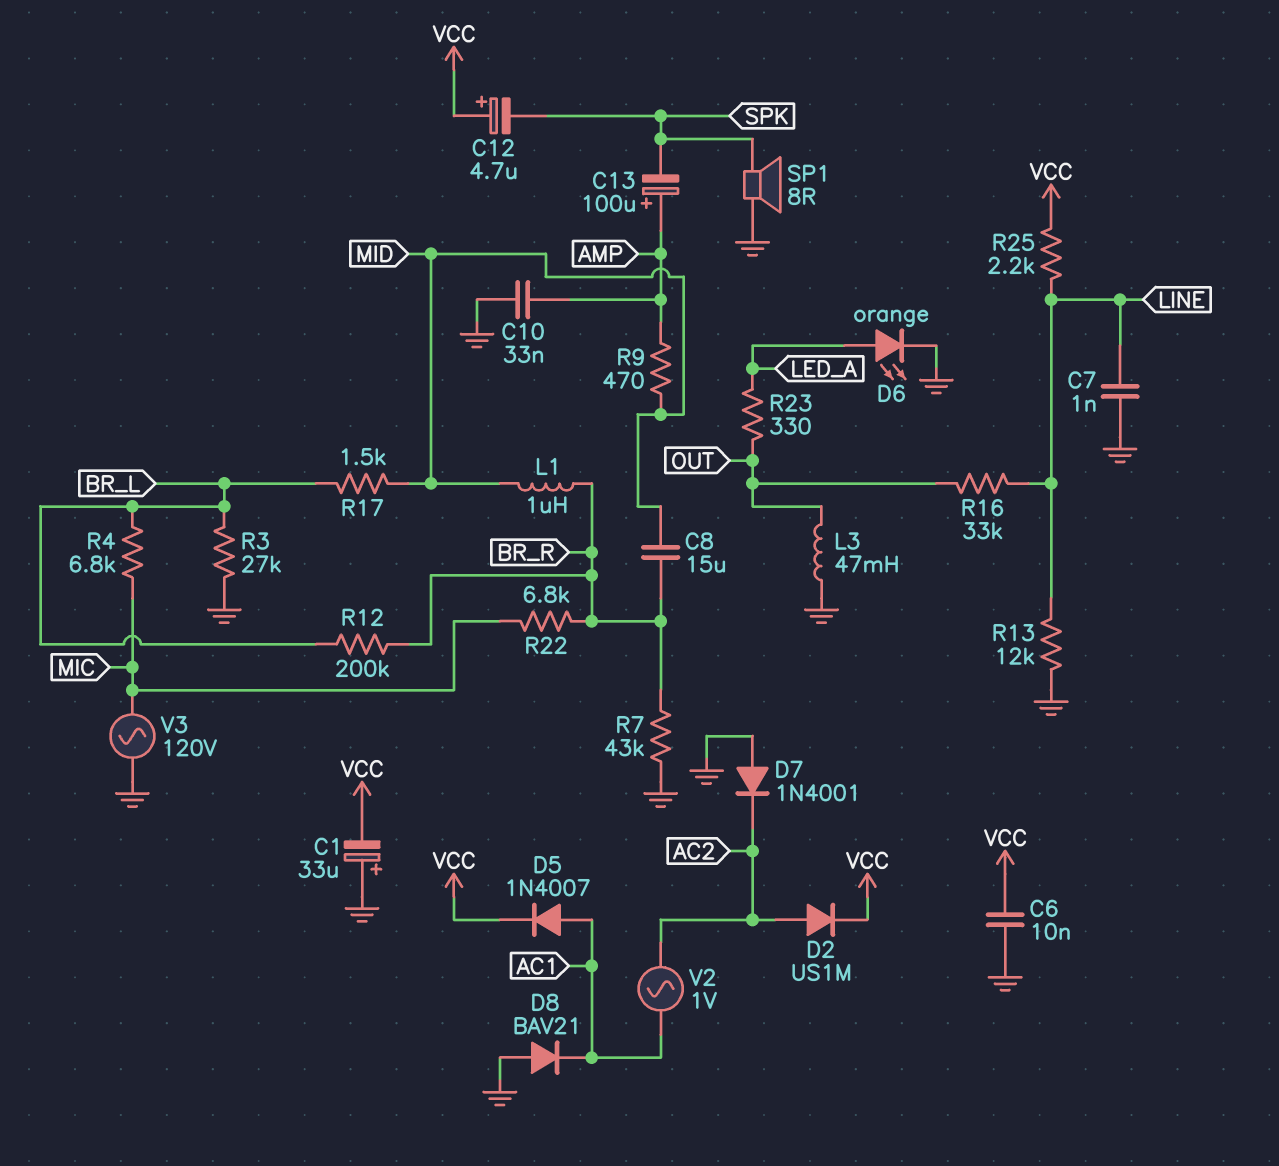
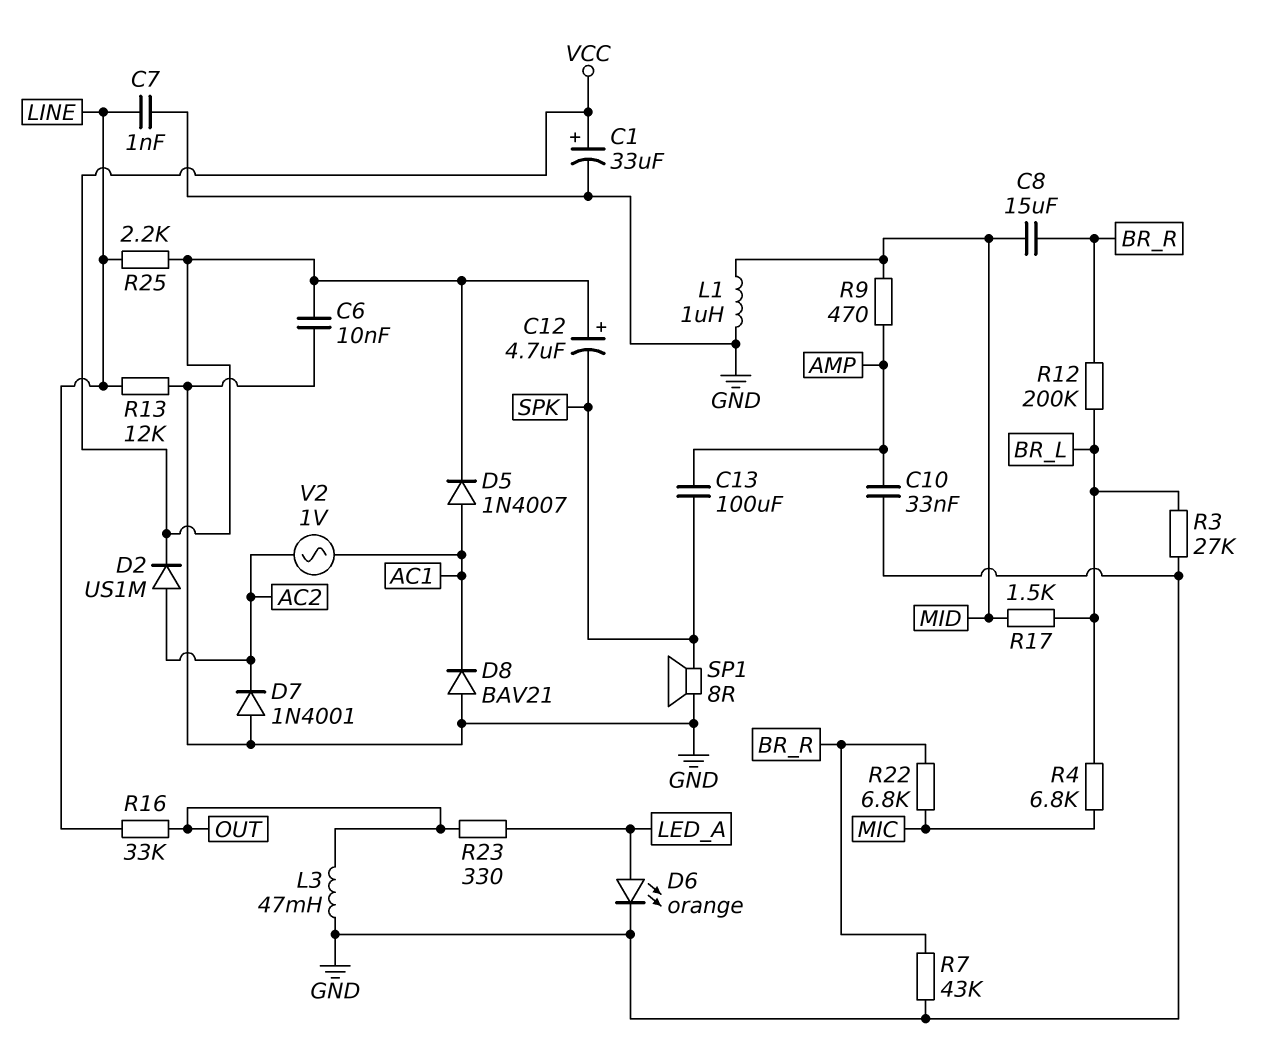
C1: 33uF (plus GND, minus VCC) -> 33uF (plus VCC, minus GND)
C13: 100uF (plus AMP, minus SPK) -> 100uF (AMP, SPK)
L1: 1uH (BR_R, MID) -> 1uH (GND, MID)
V3: AC 120V (GND, MIC) -> none

